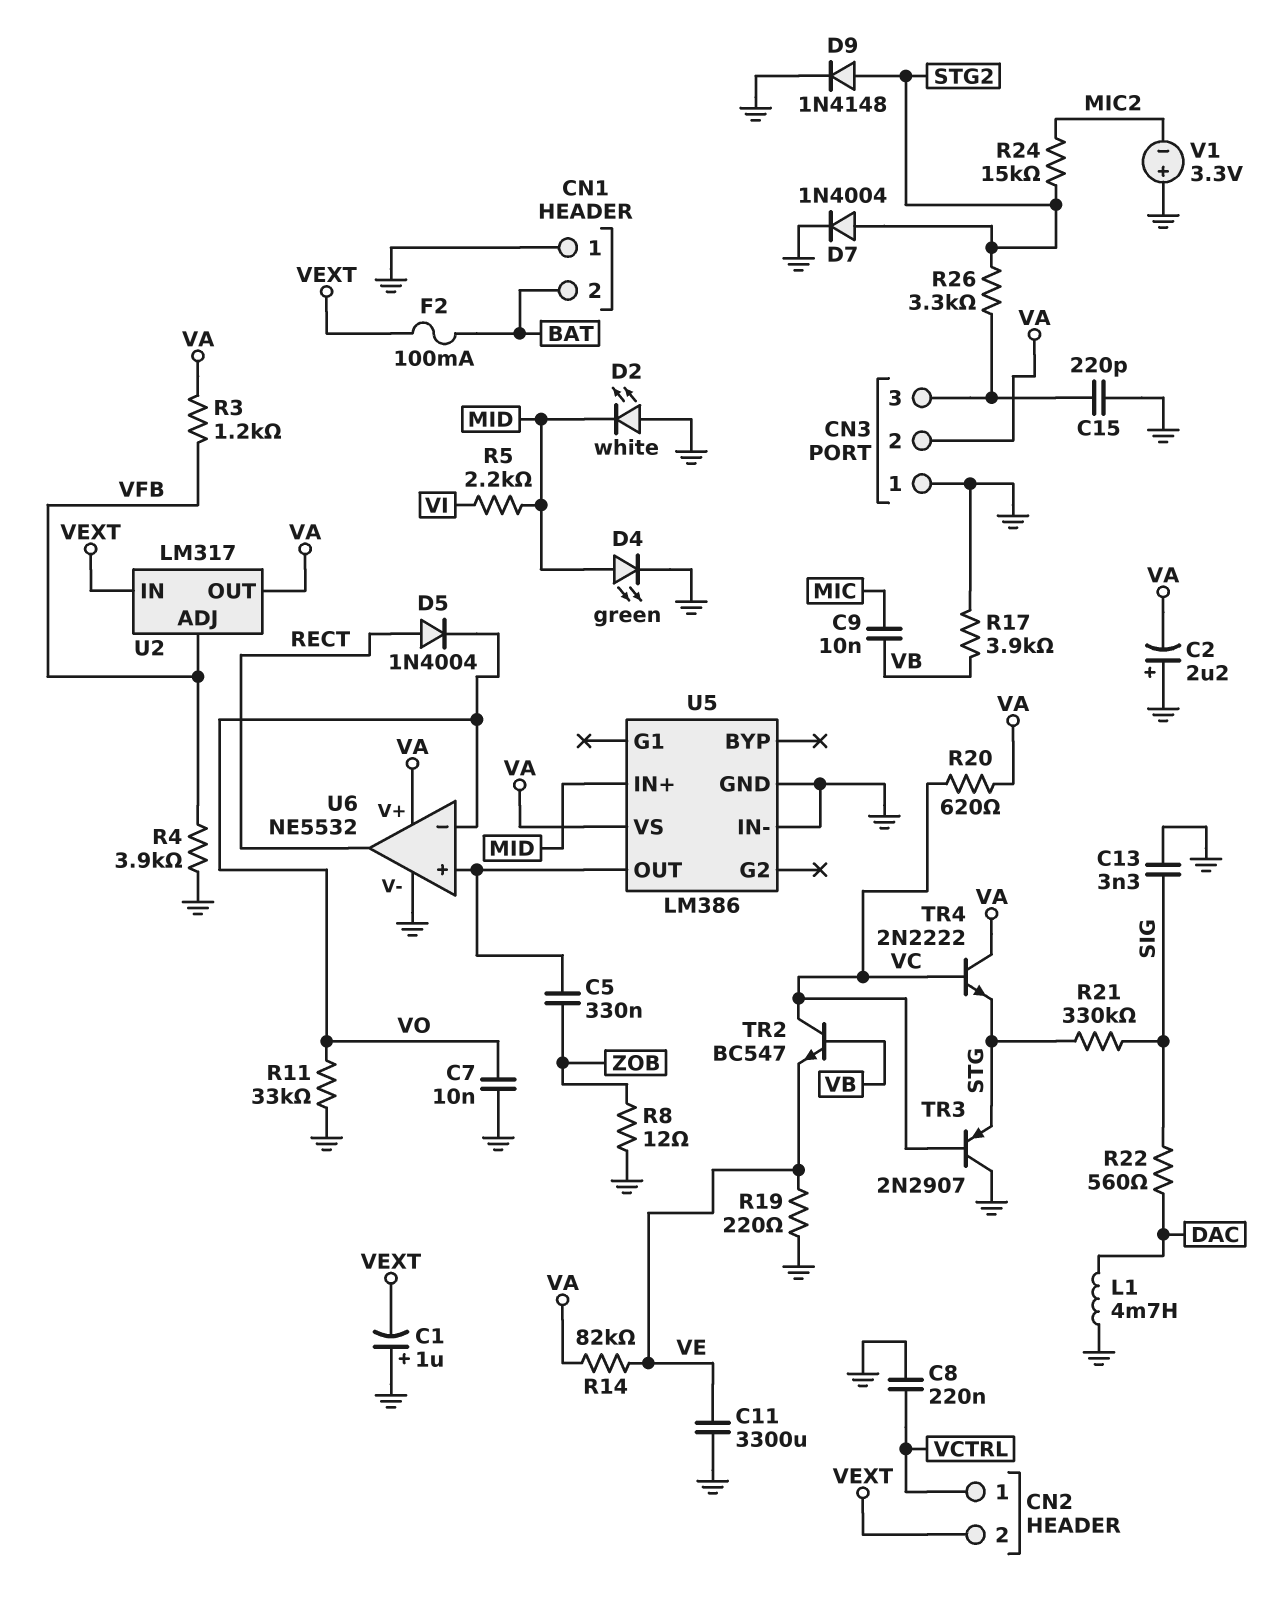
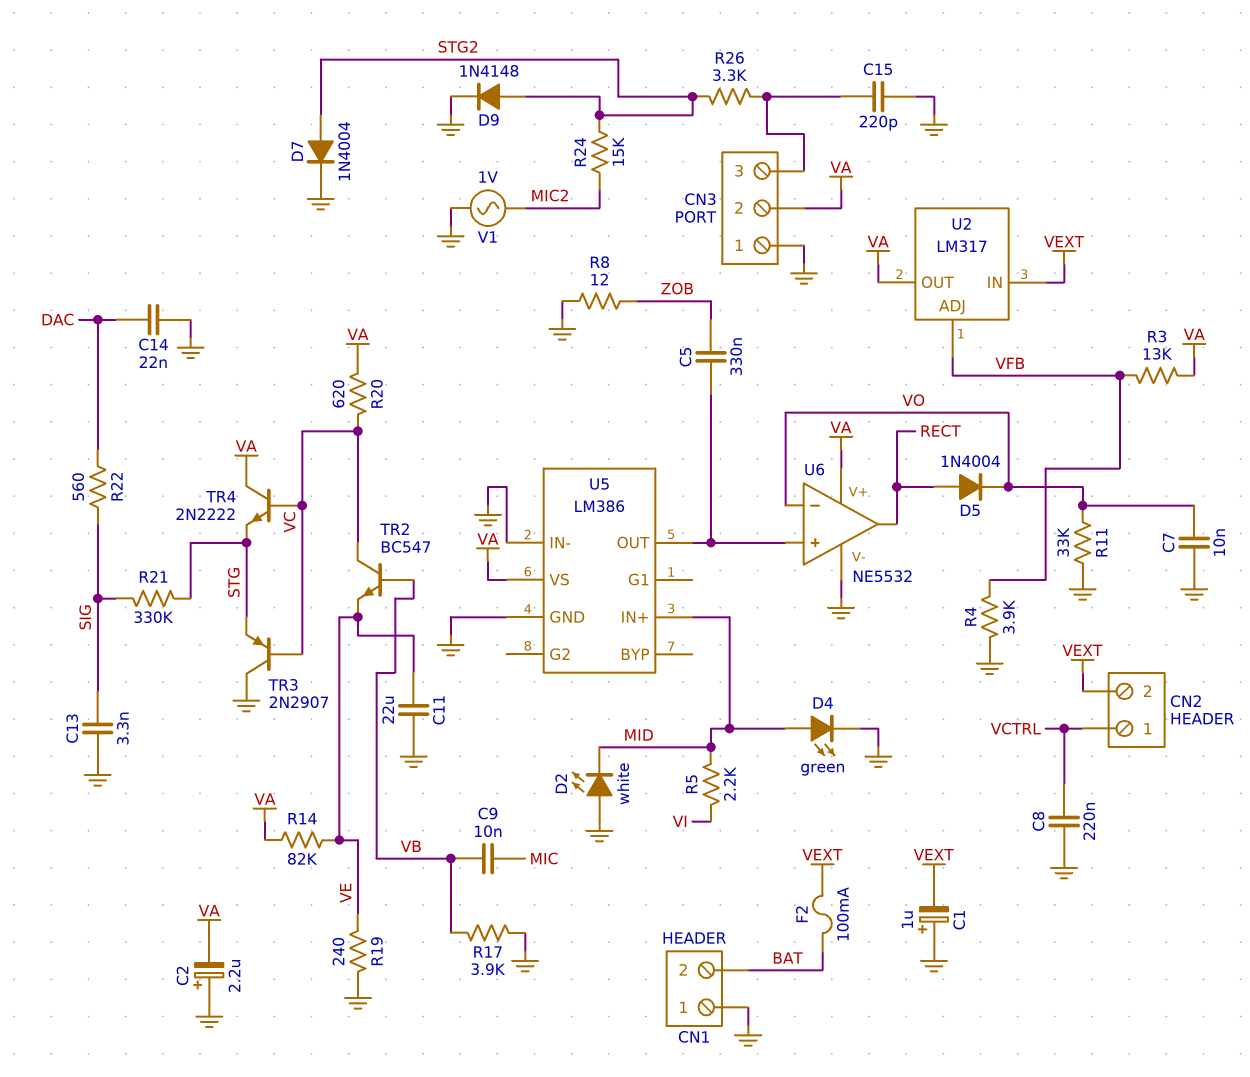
C11: 3300uF (GND, VE) -> 22uF (GND, VE)
C14: none -> 22nF (DAC, GND)
L1: 4.7mH (DAC, GND) -> none
R3: 1.2k (VA, VFB) -> 13k (VA, VFB)
R19: 220 (GND, VE) -> 240 (GND, VE)
V1: 3.3V (plus GND, minus MIC2) -> AC 1V (GND, MIC2)

